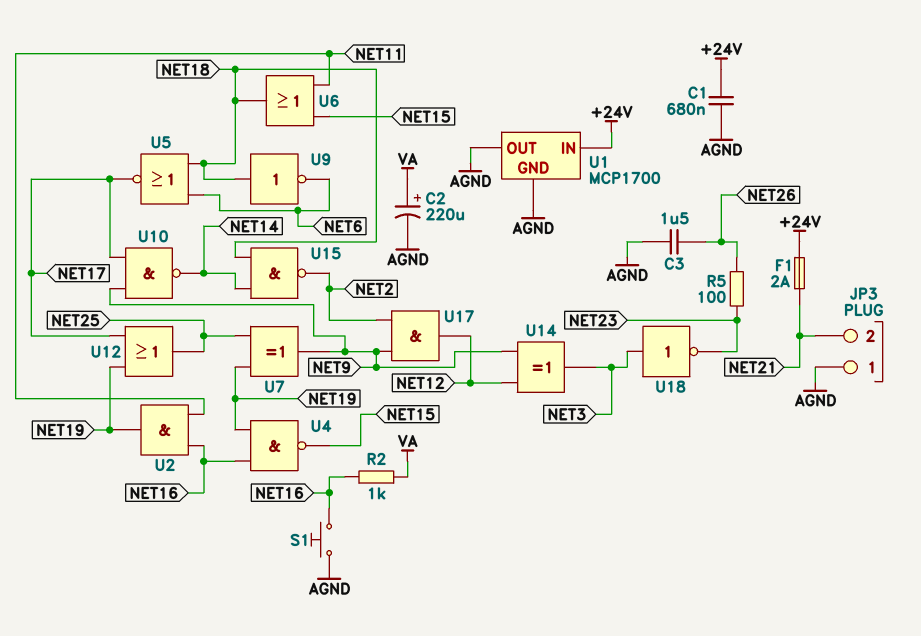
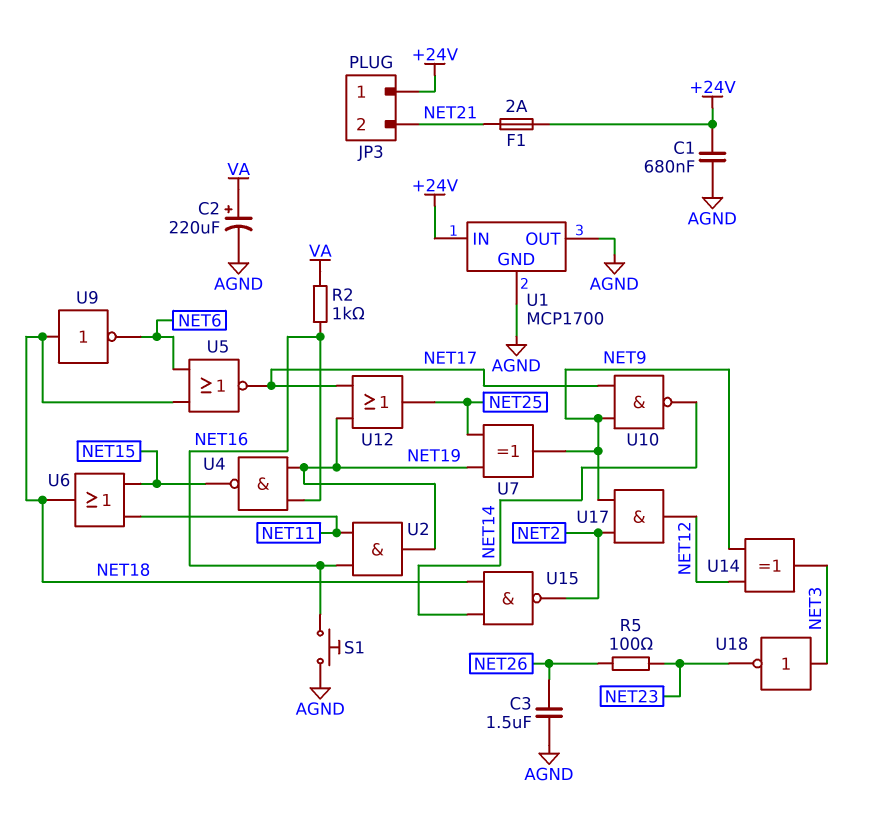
JP3 pin 1: AGND -> +24V

